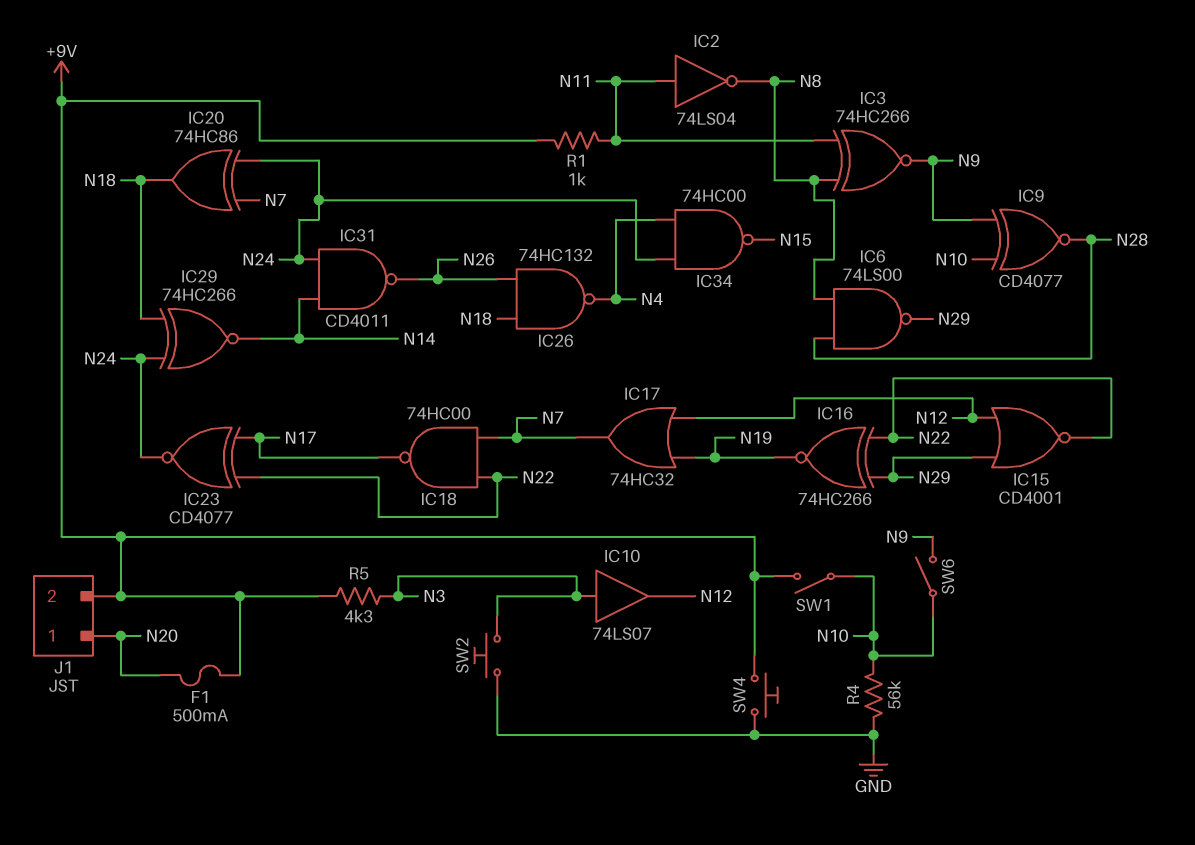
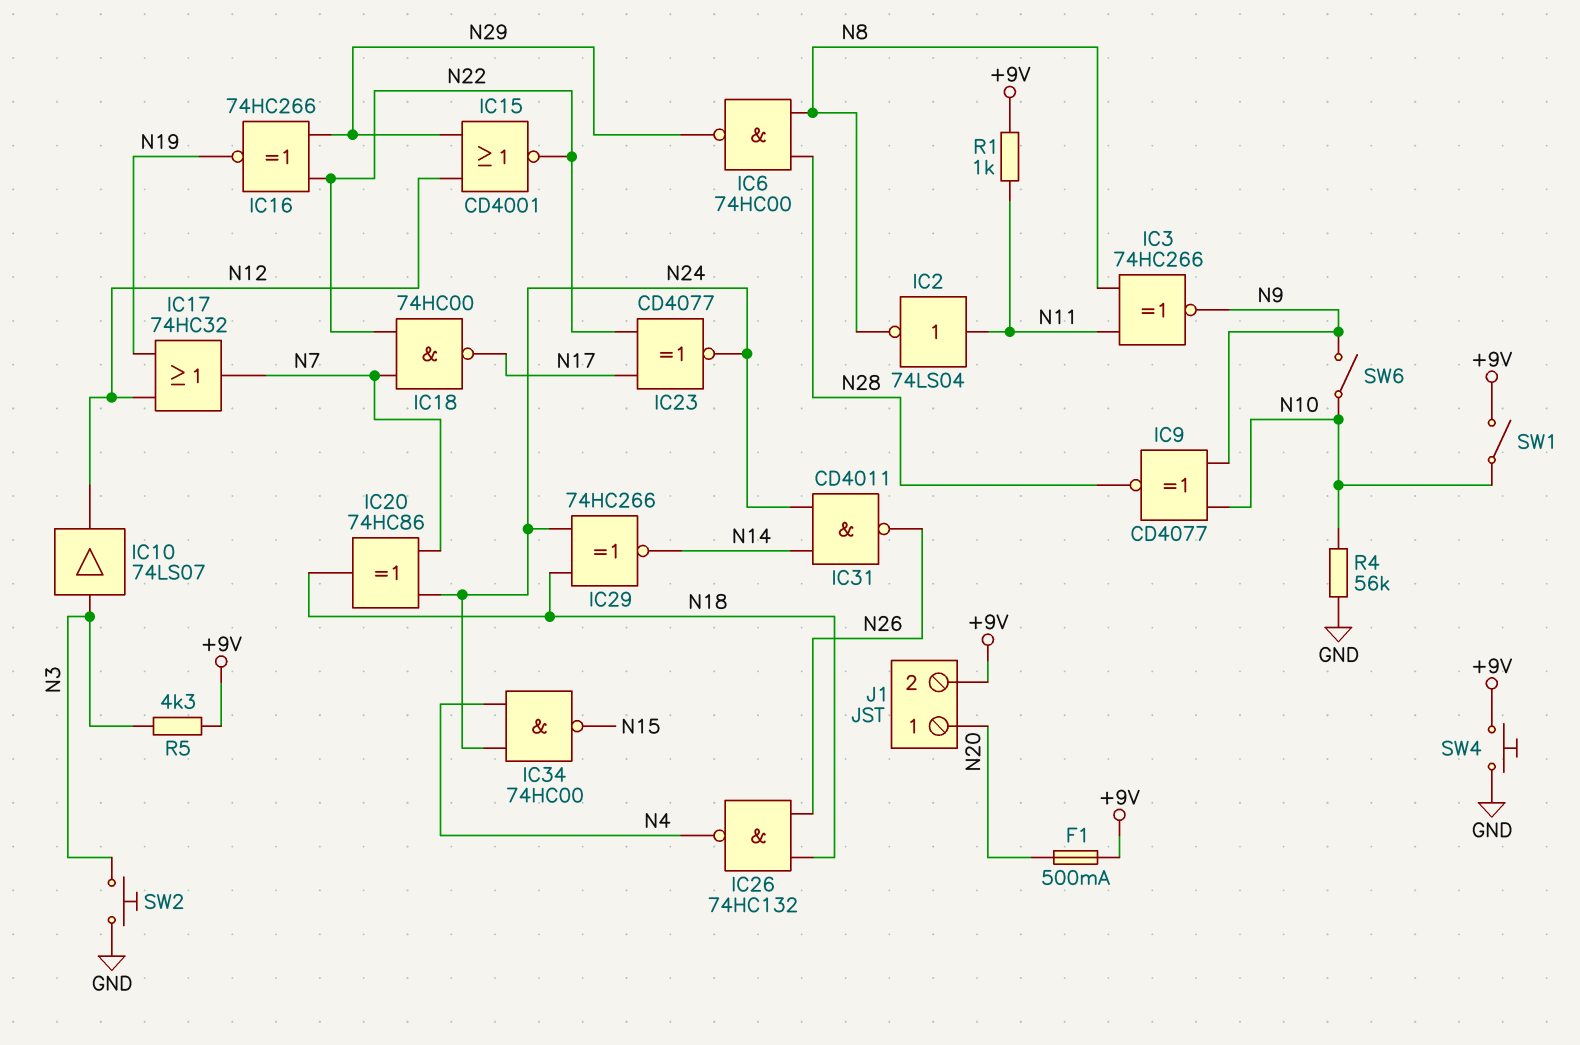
IC6: NAND 74LS00 (in N8, in N28, out N29) -> NAND 74HC00 (in N8, in N28, out N29)

